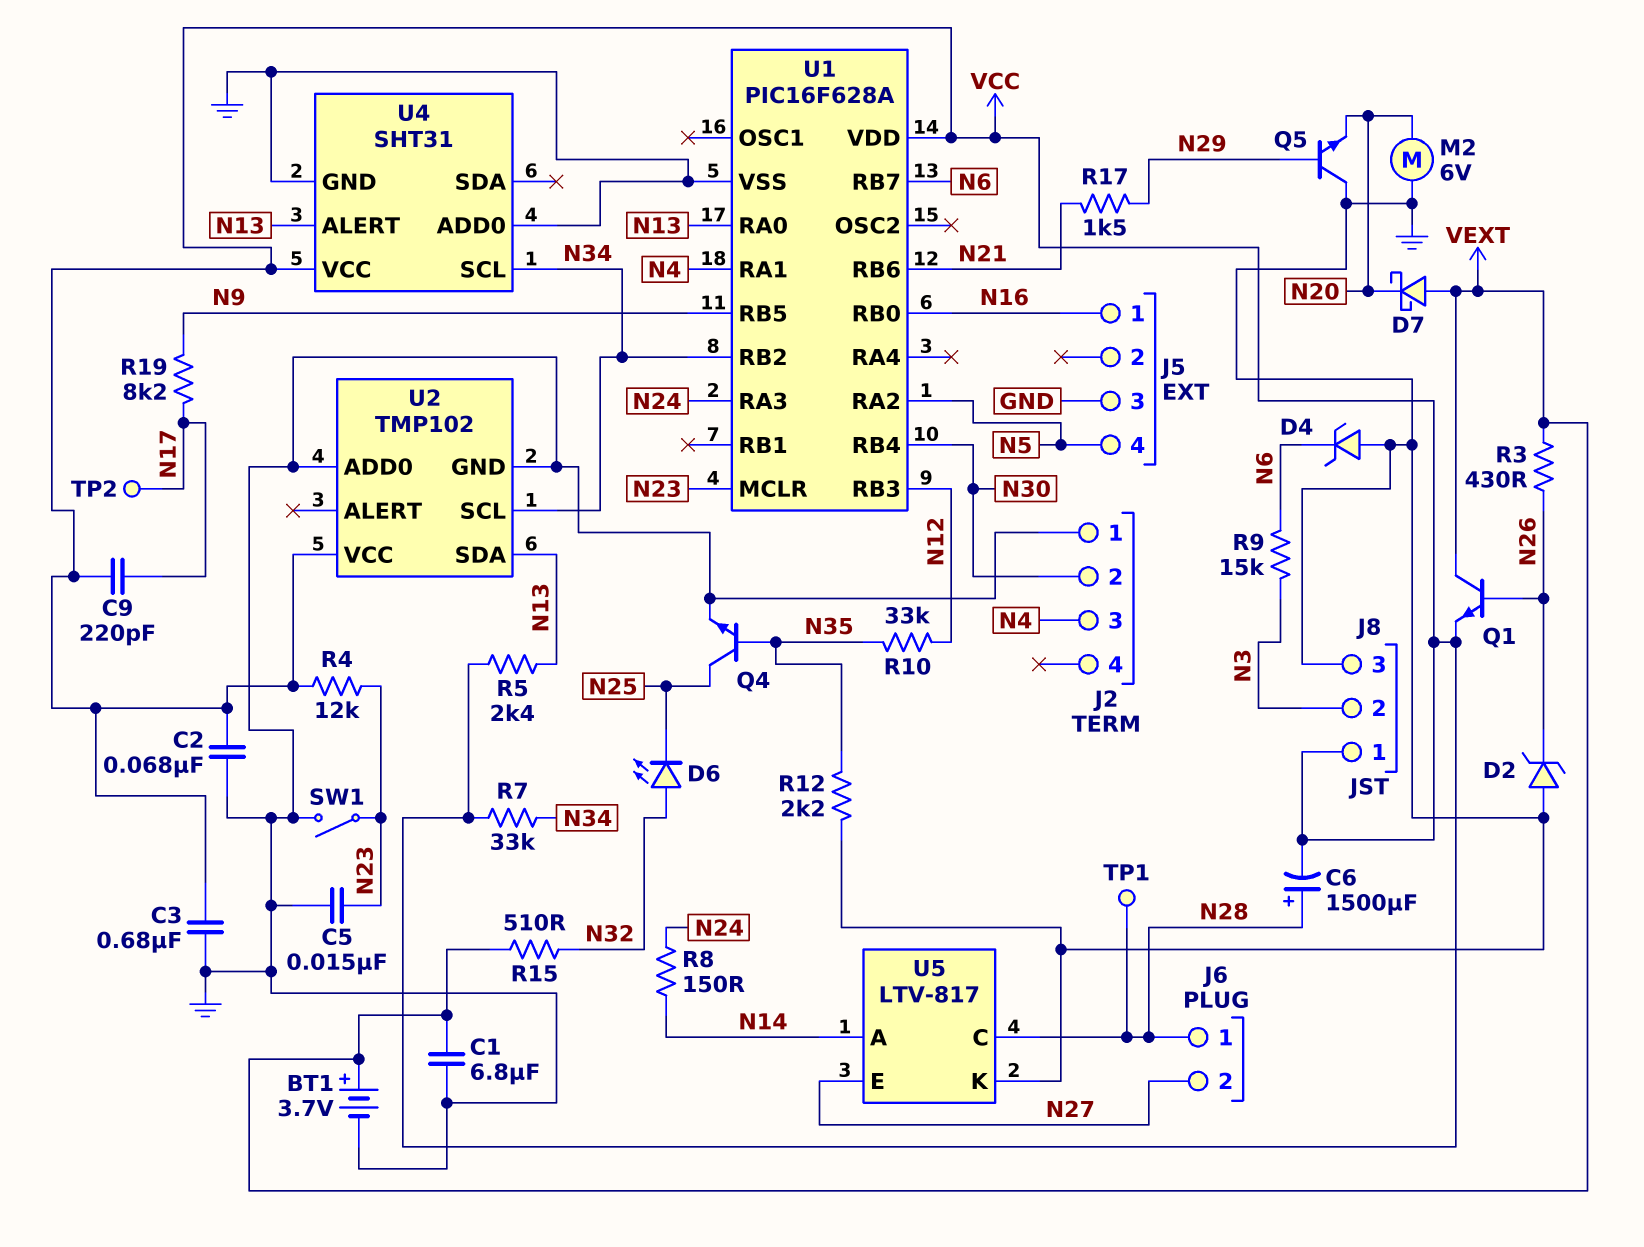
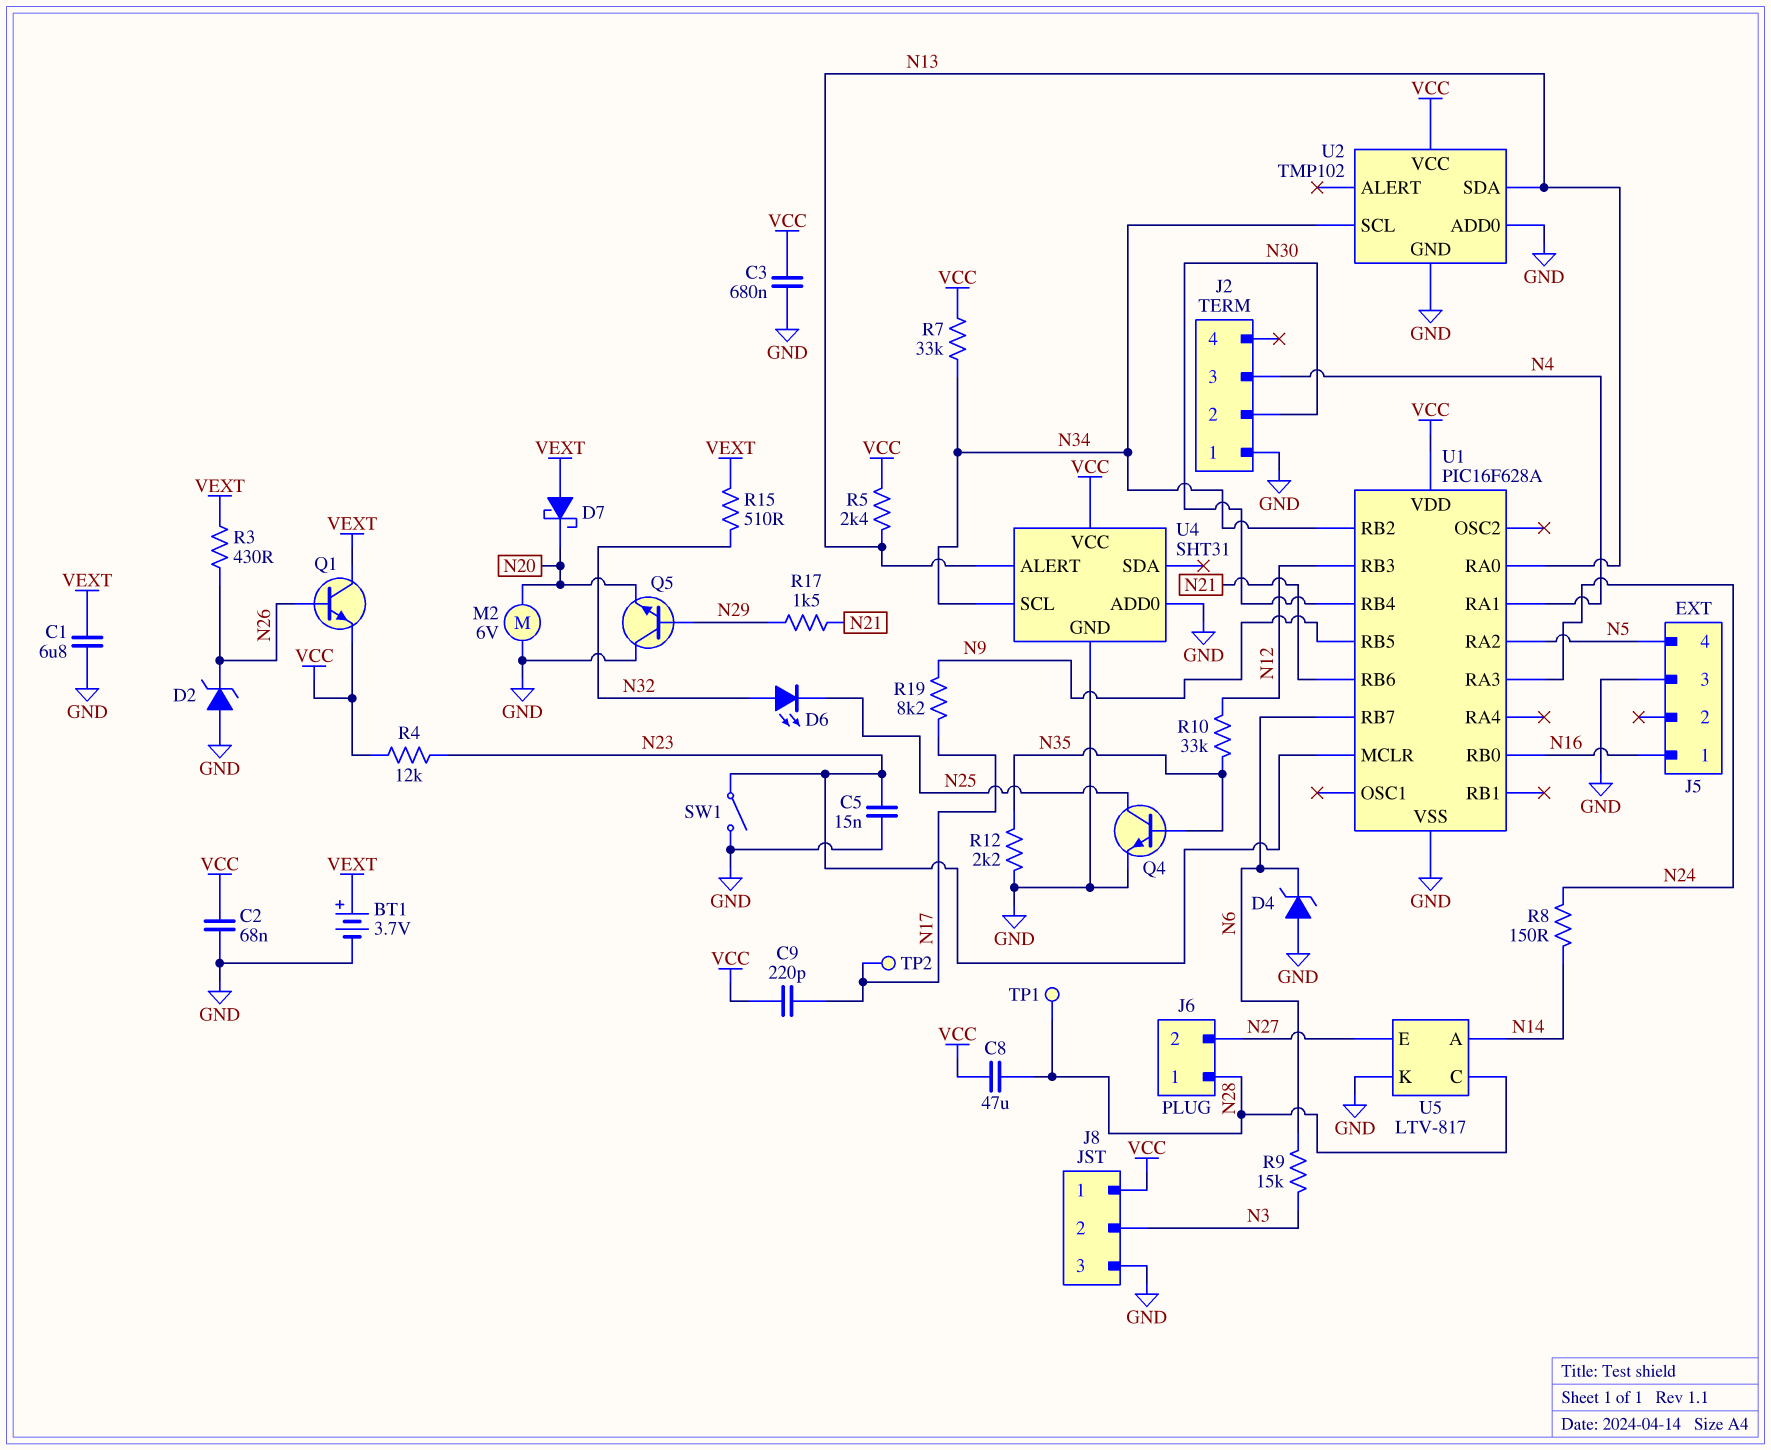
C6: 1500uF (plus N28, minus VCC) -> none
C8: none -> 47uF (N28, VCC)

